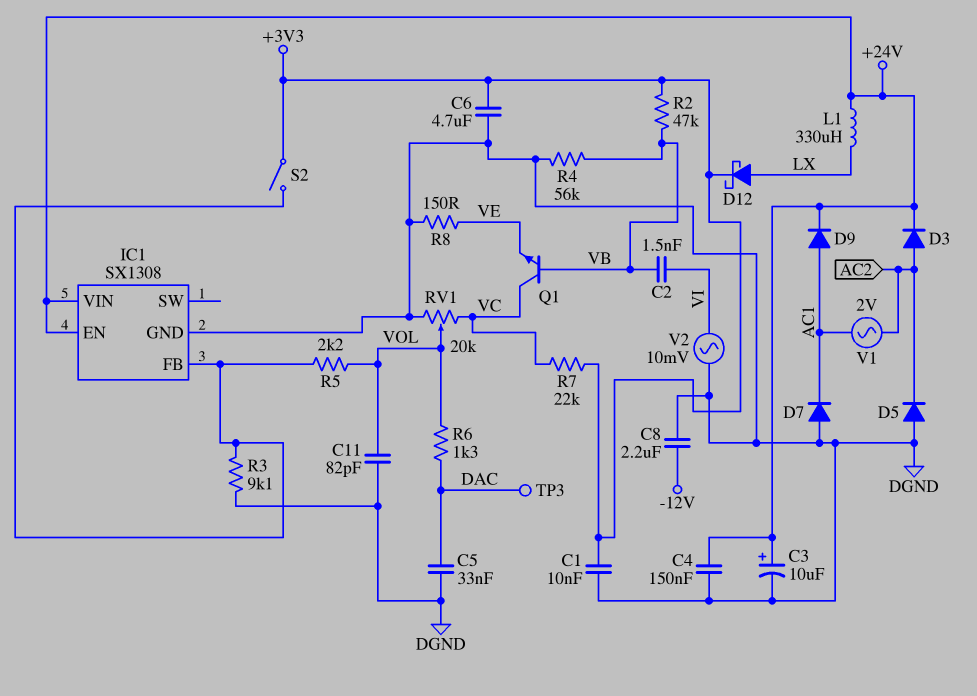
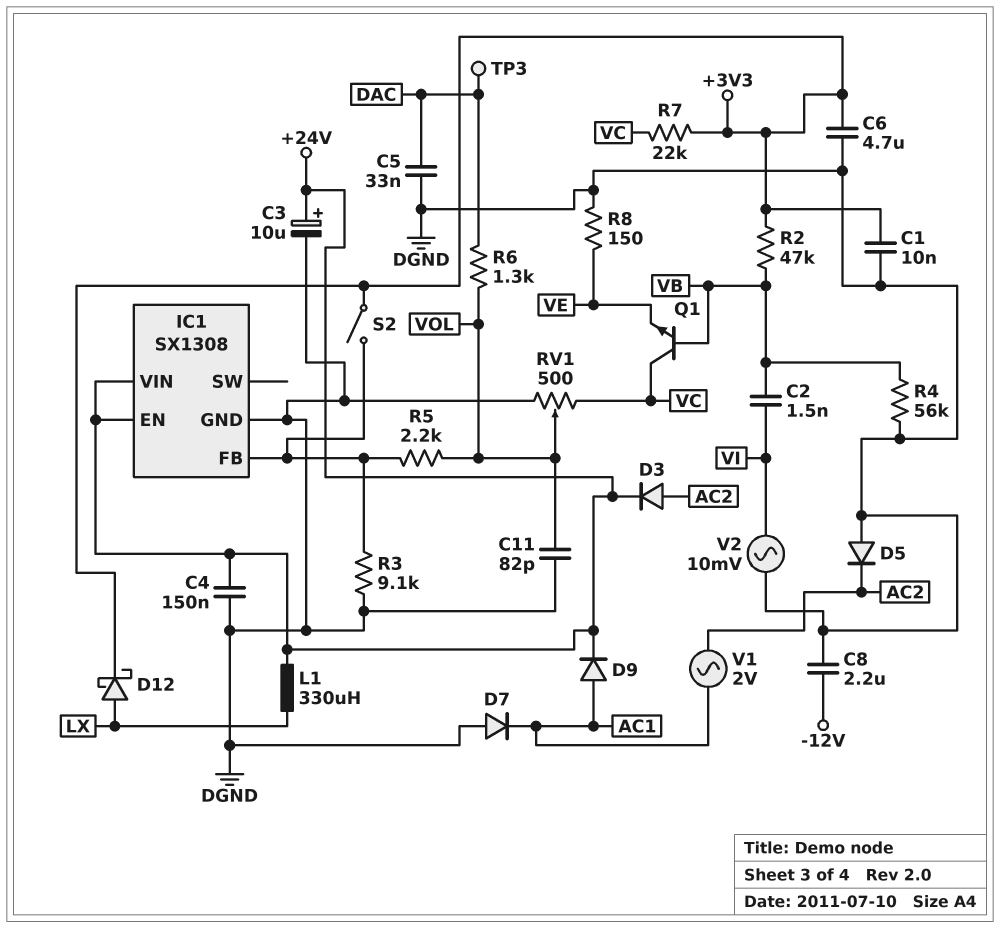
RV1: 20k (DGND, VC, wiper VOL) -> 500 (DGND, VC, wiper VOL)

